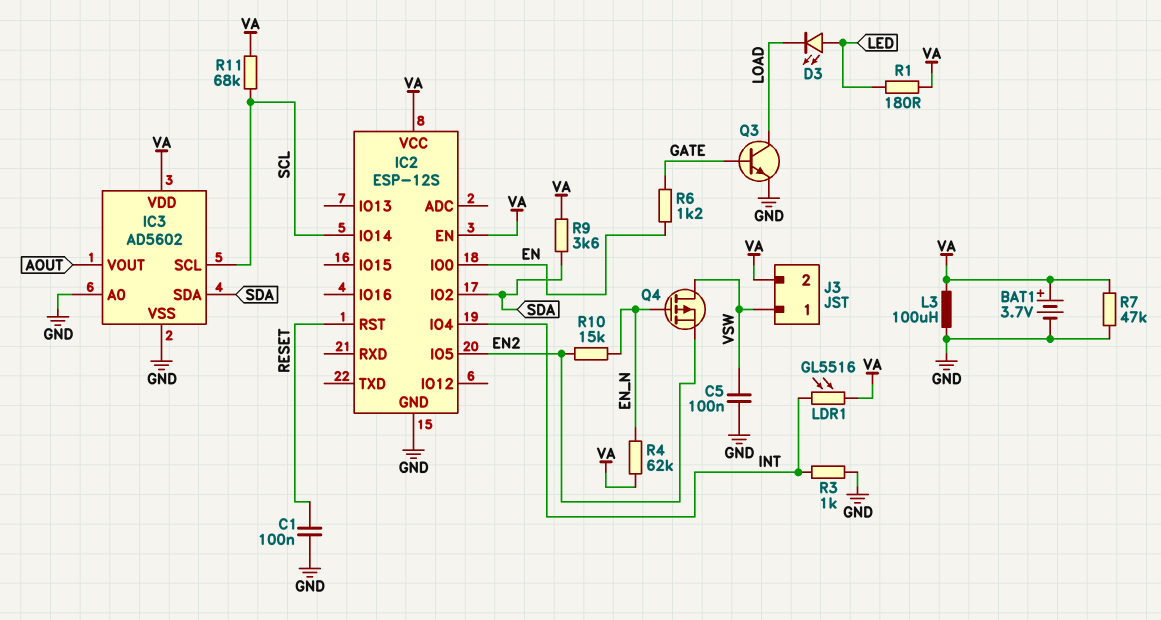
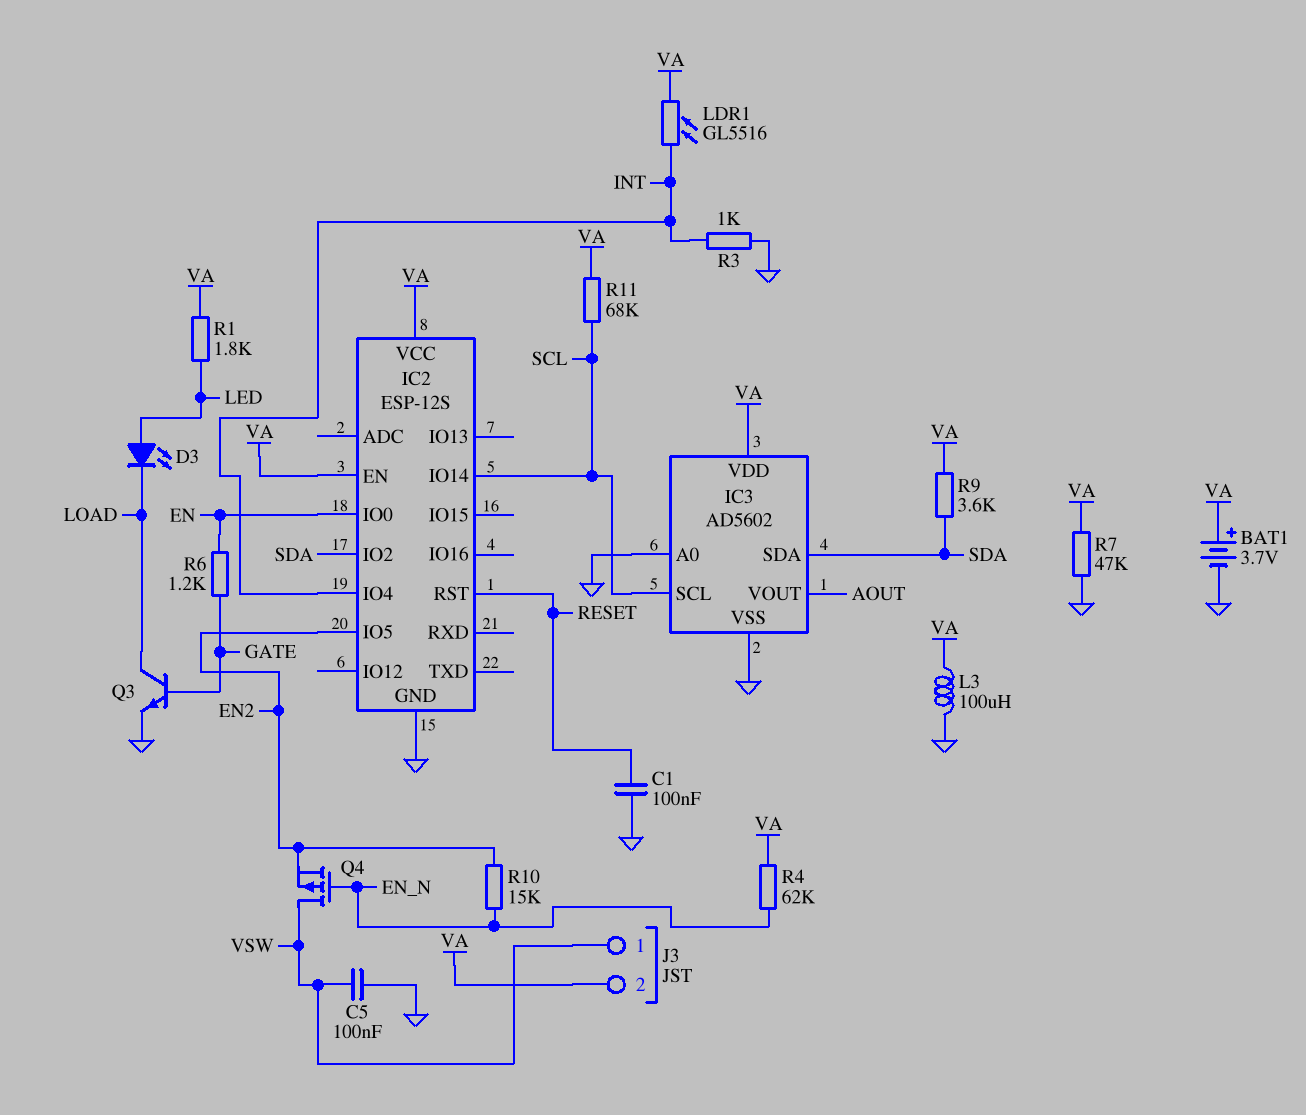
R1: 180 (LED, VA) -> 1.8k (LED, VA)

